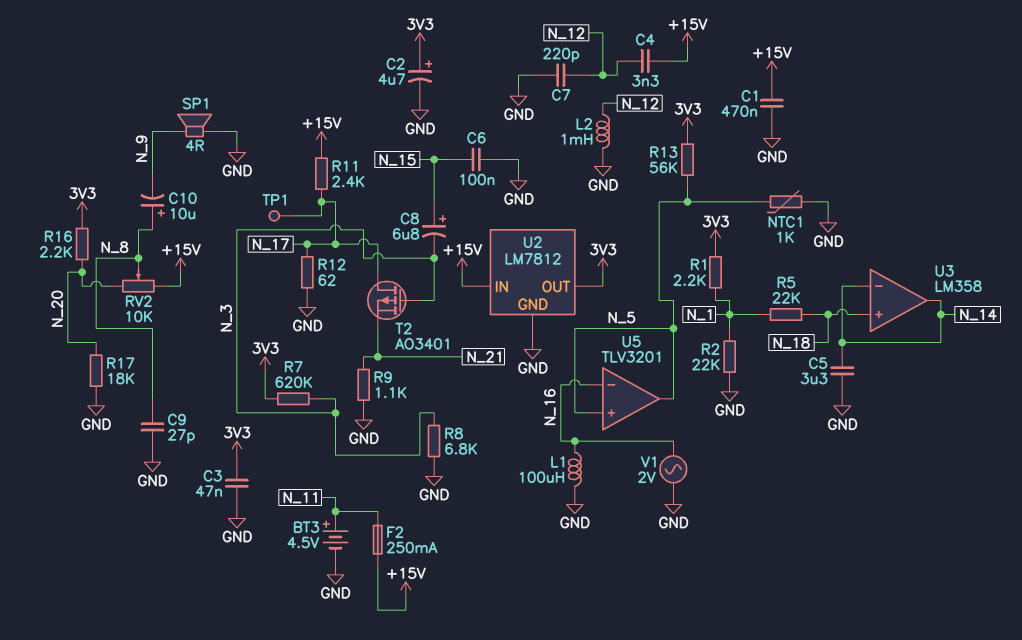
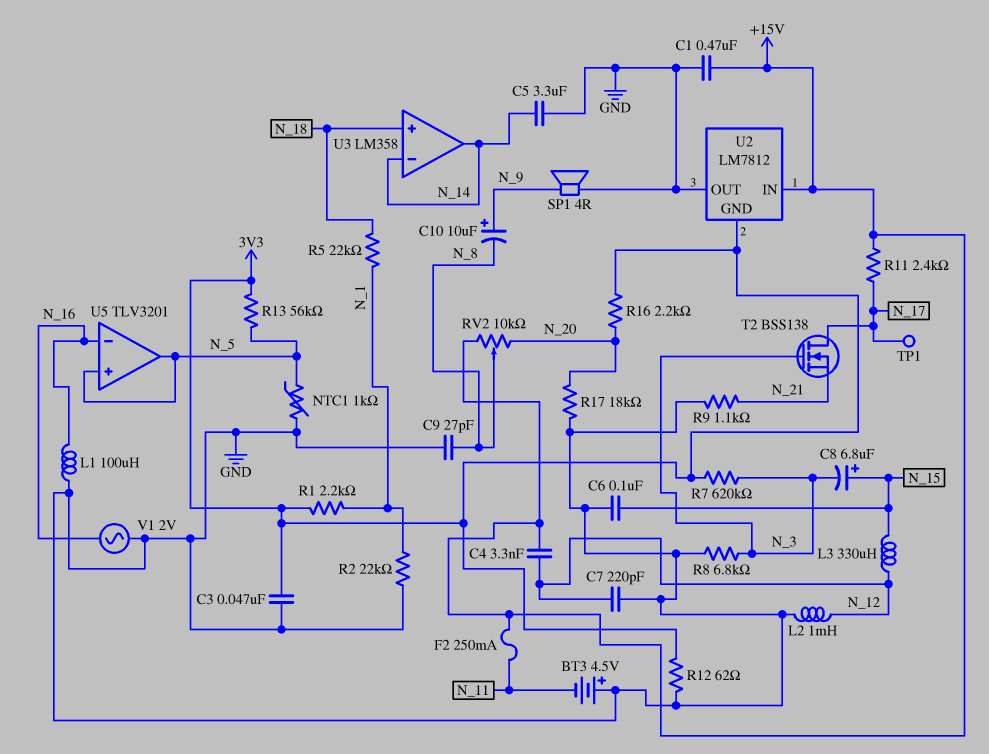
BT3: 4.5V (plus N_11, minus GND) -> 4.5V (plus GND, minus N_11)
C2: 4.7uF (plus 3V3, minus GND) -> none
C10: 10uF (plus N_8, minus N_9) -> 10uF (plus N_9, minus N_8)
L3: none -> 330uH (N_12, N_15)
R12: 62 (GND, N_17) -> 62 (3V3, GND)
T2: PMOS AO3401 (G N_3, D N_17, S N_21) -> NMOS BSS138 (G N_3, D N_17, S N_21)
U2 pin GND: GND -> 3V3
U2 pin OUT: 3V3 -> GND

